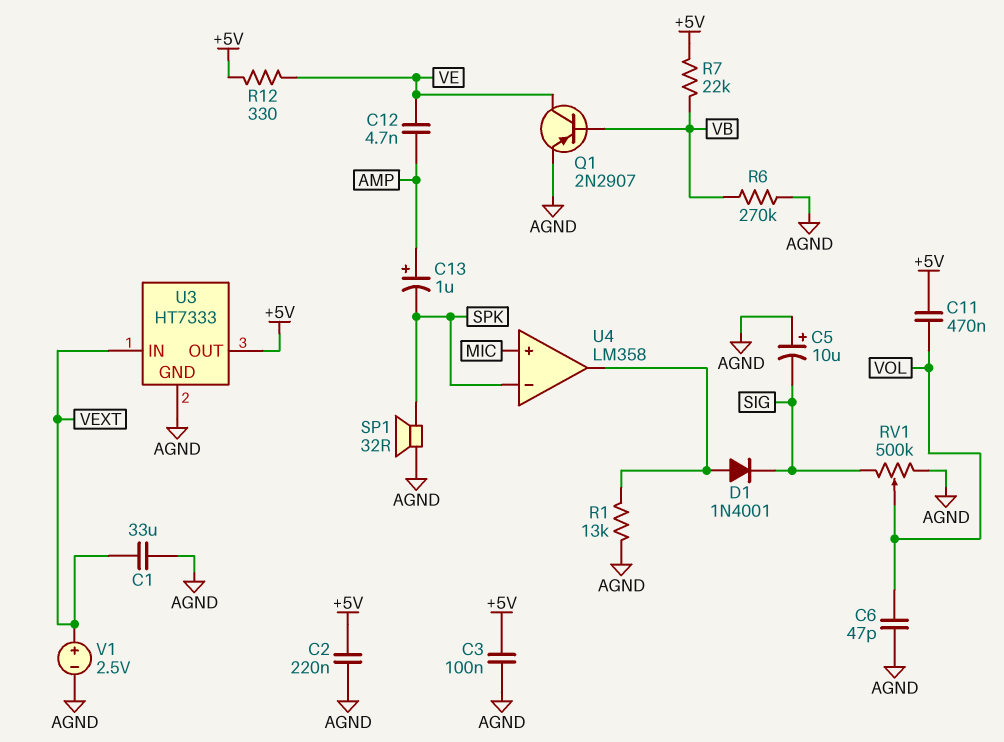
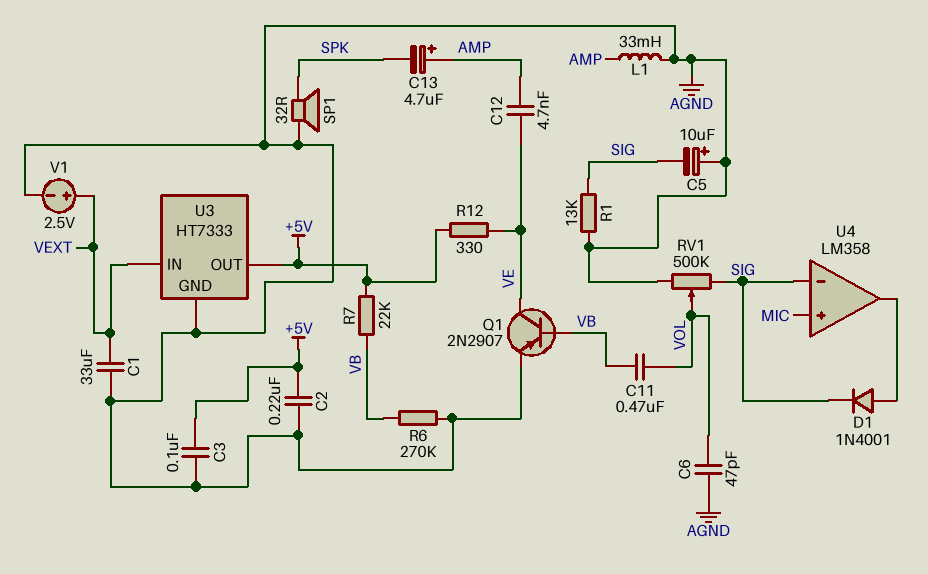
C11: 470nF (+5V, VOL) -> 470nF (VB, VOL)
C13: 1uF (plus AMP, minus SPK) -> 4.7uF (plus AMP, minus SPK)
L1: none -> 33mH (AGND, AMP)
R1: 13k (AGND, U4/out) -> 13k (AGND, SIG)
U4 pin in-: SPK -> SIG

